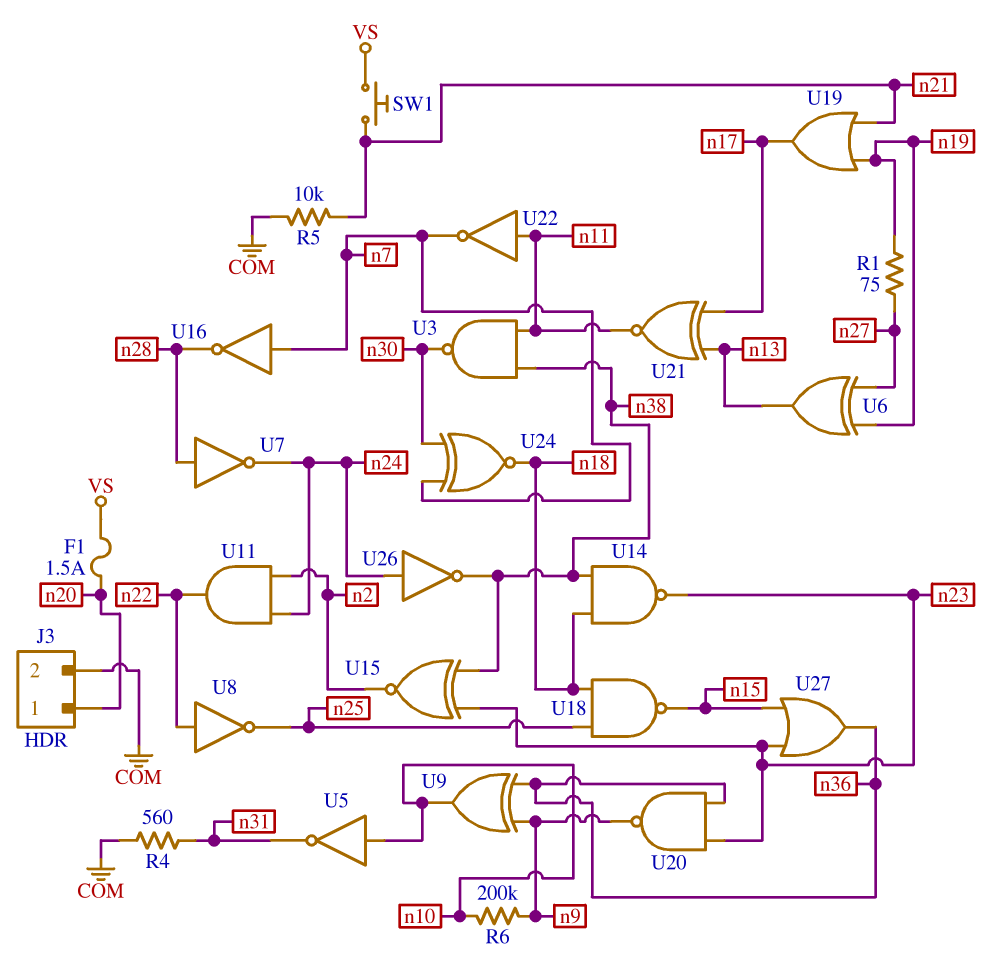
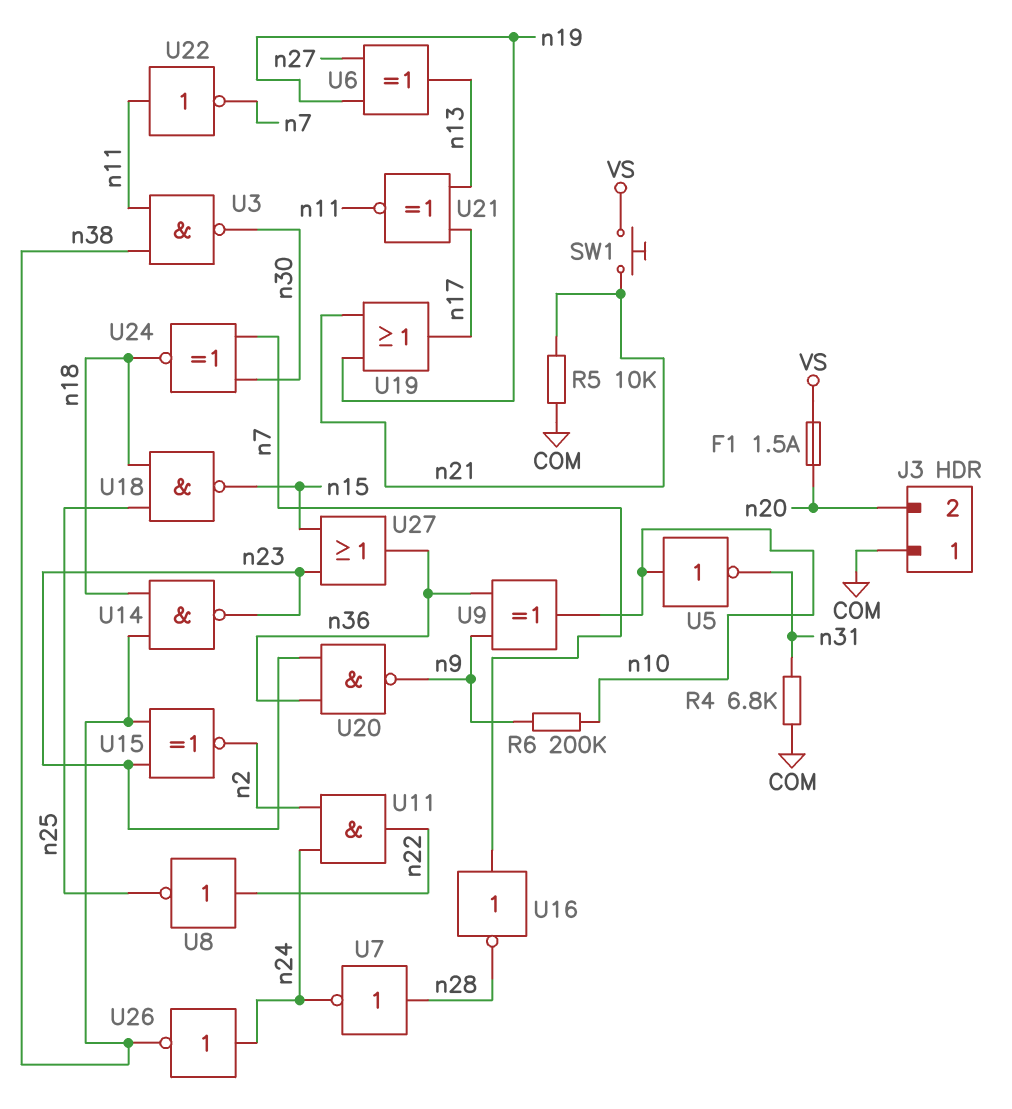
J3 pin 1: n20 -> COM
J3 pin 2: COM -> n20
R1: 75 (n19, n27) -> none
R4: 560 (COM, n31) -> 6.8k (COM, n31)

